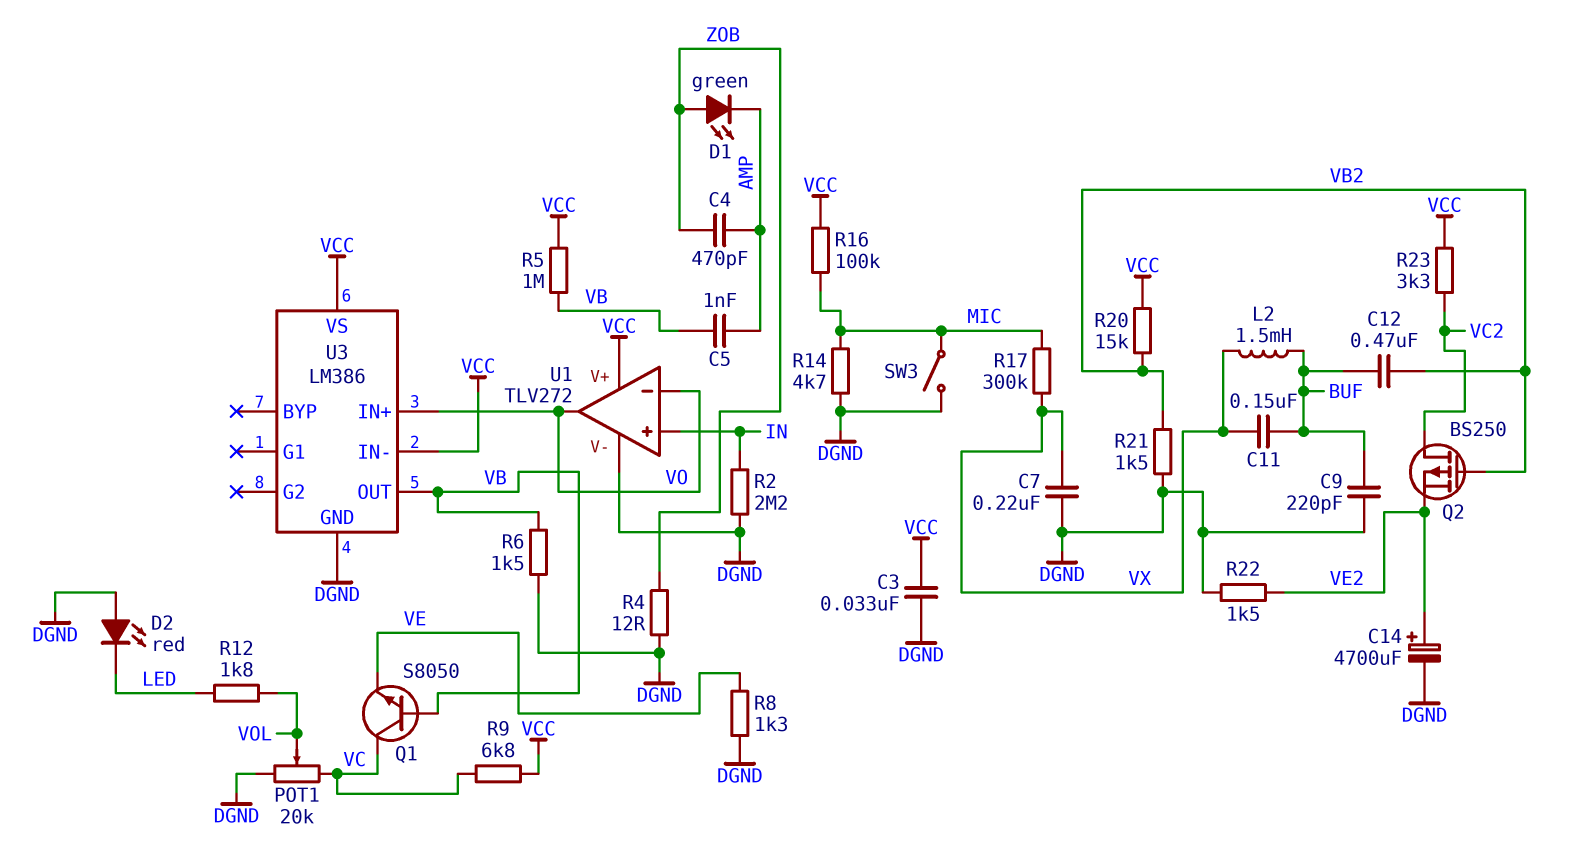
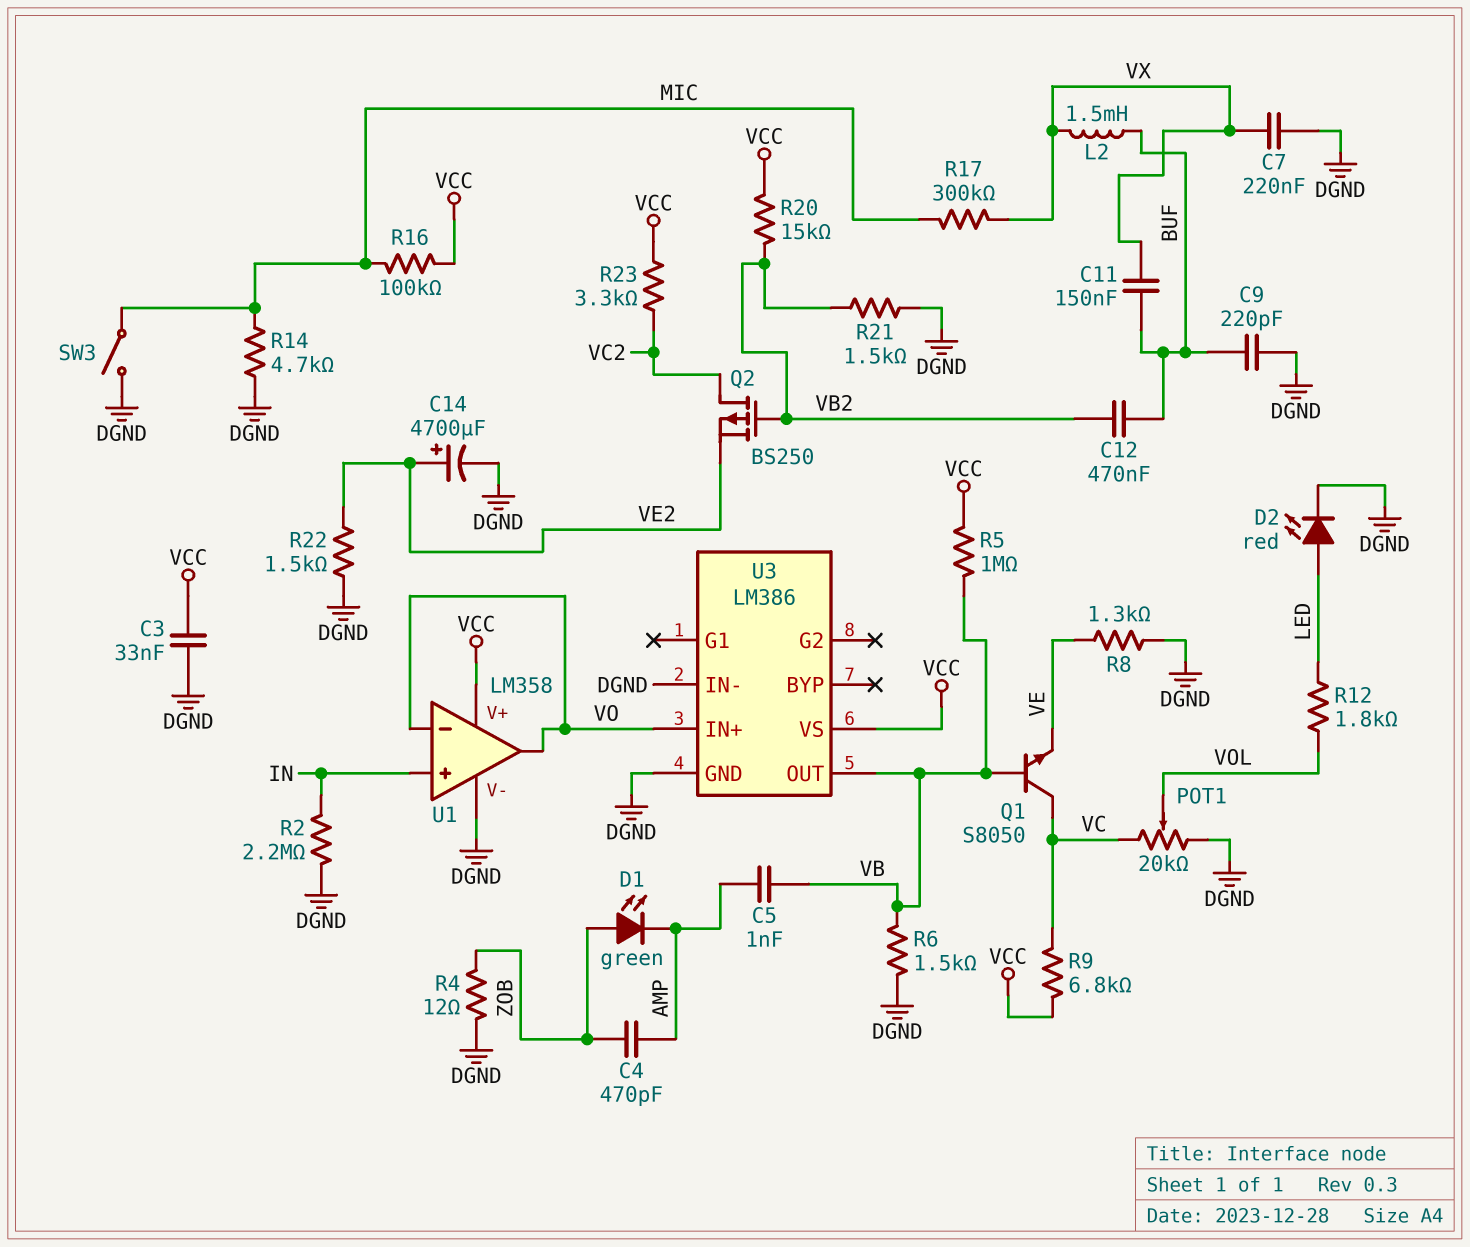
D2: LED red (A DGND, K LED) -> LED red (A LED, K DGND)
U1: TLV272 -> LM358
U3 pin IN-: VCC -> DGND

